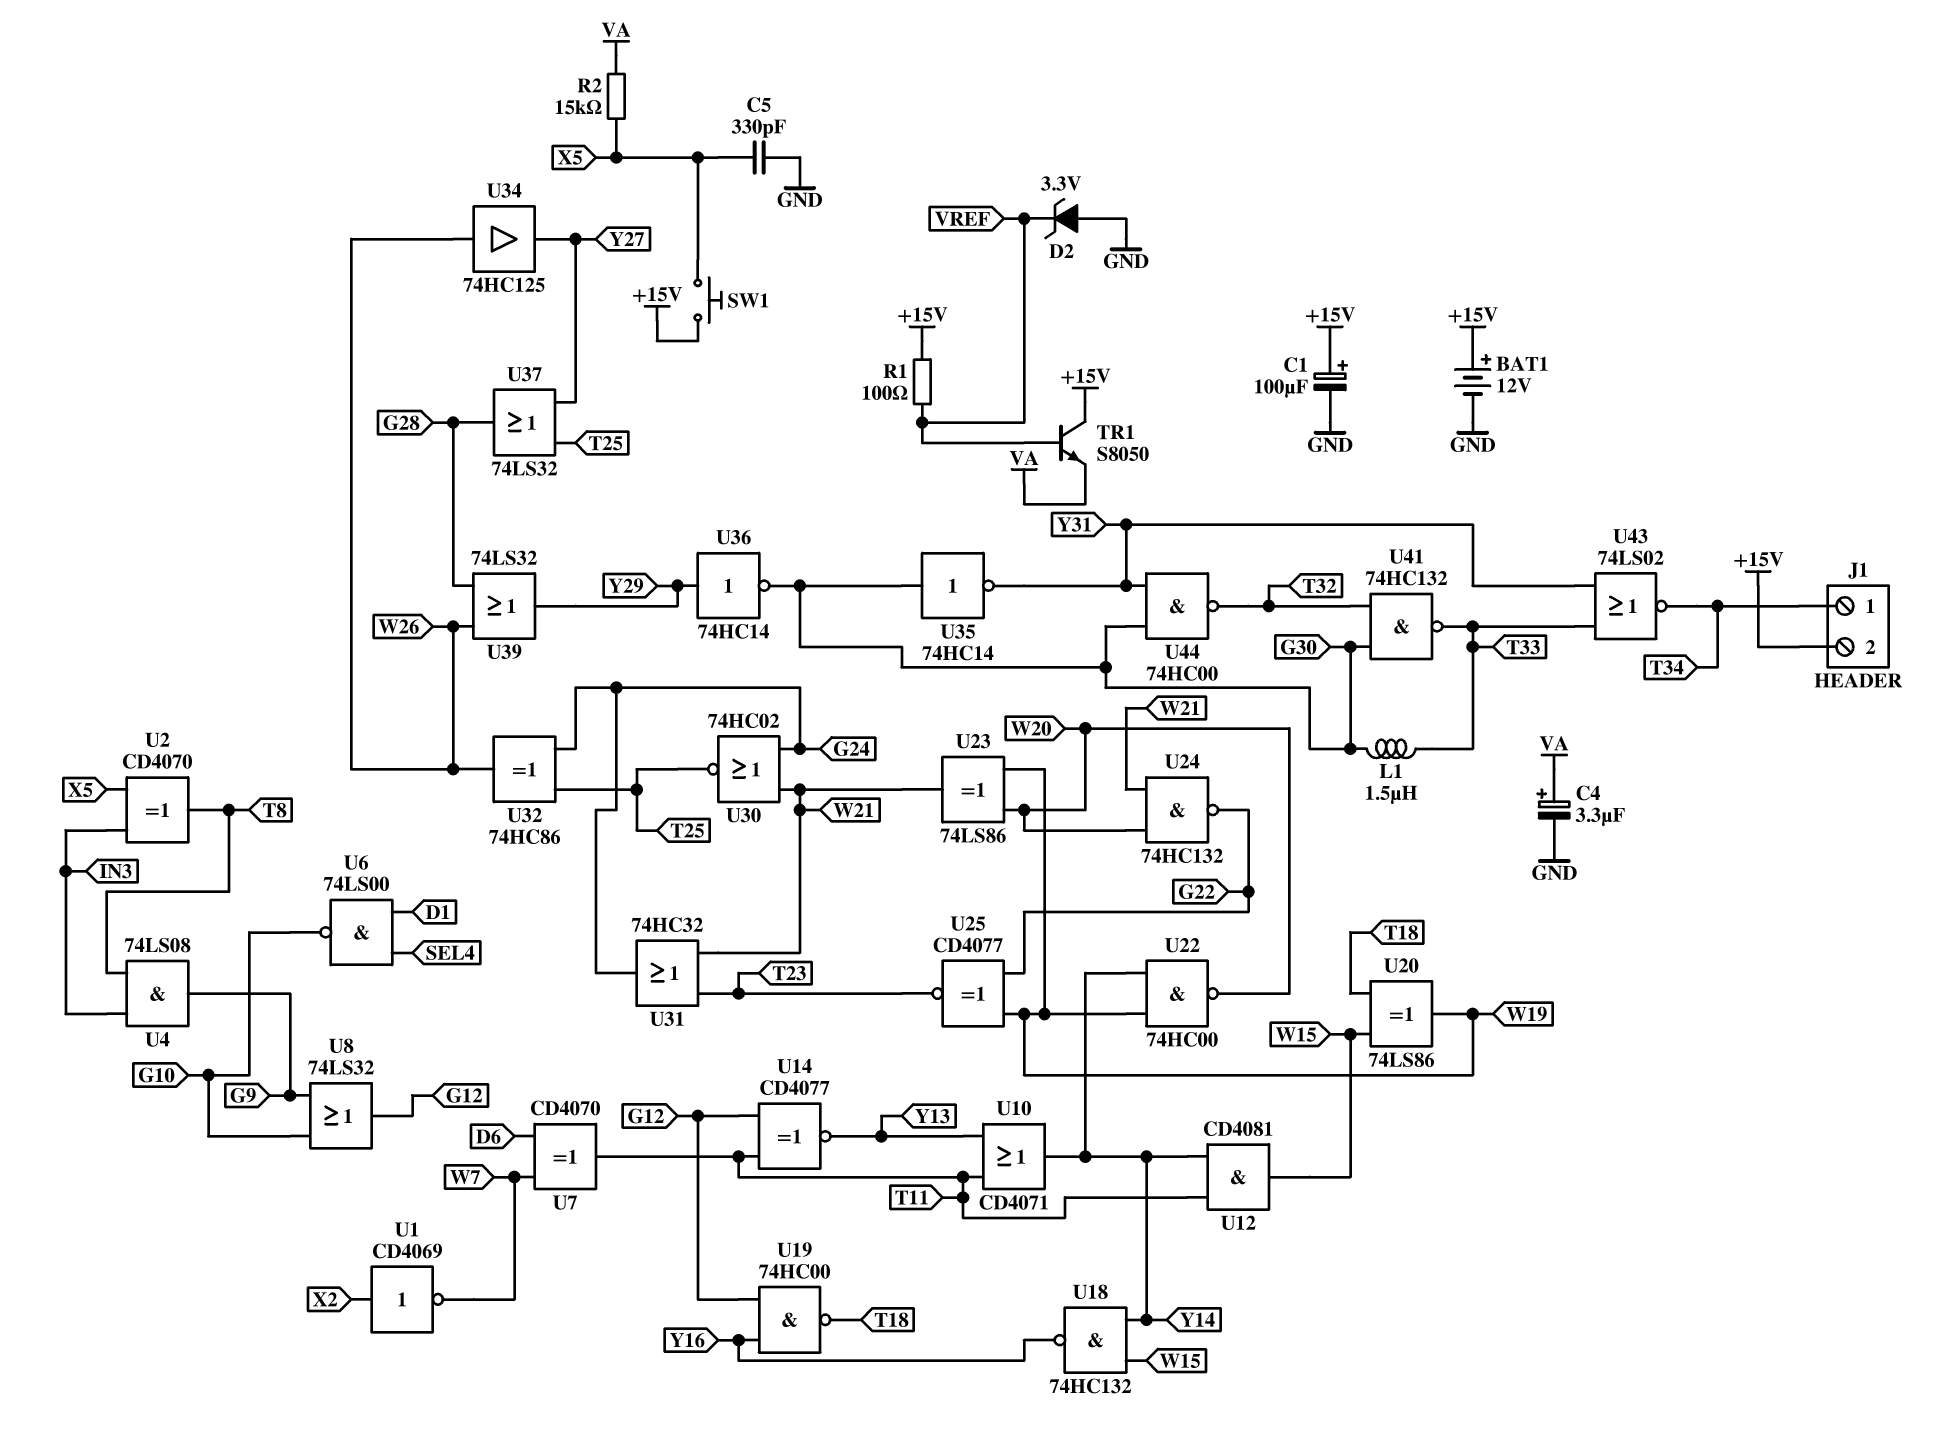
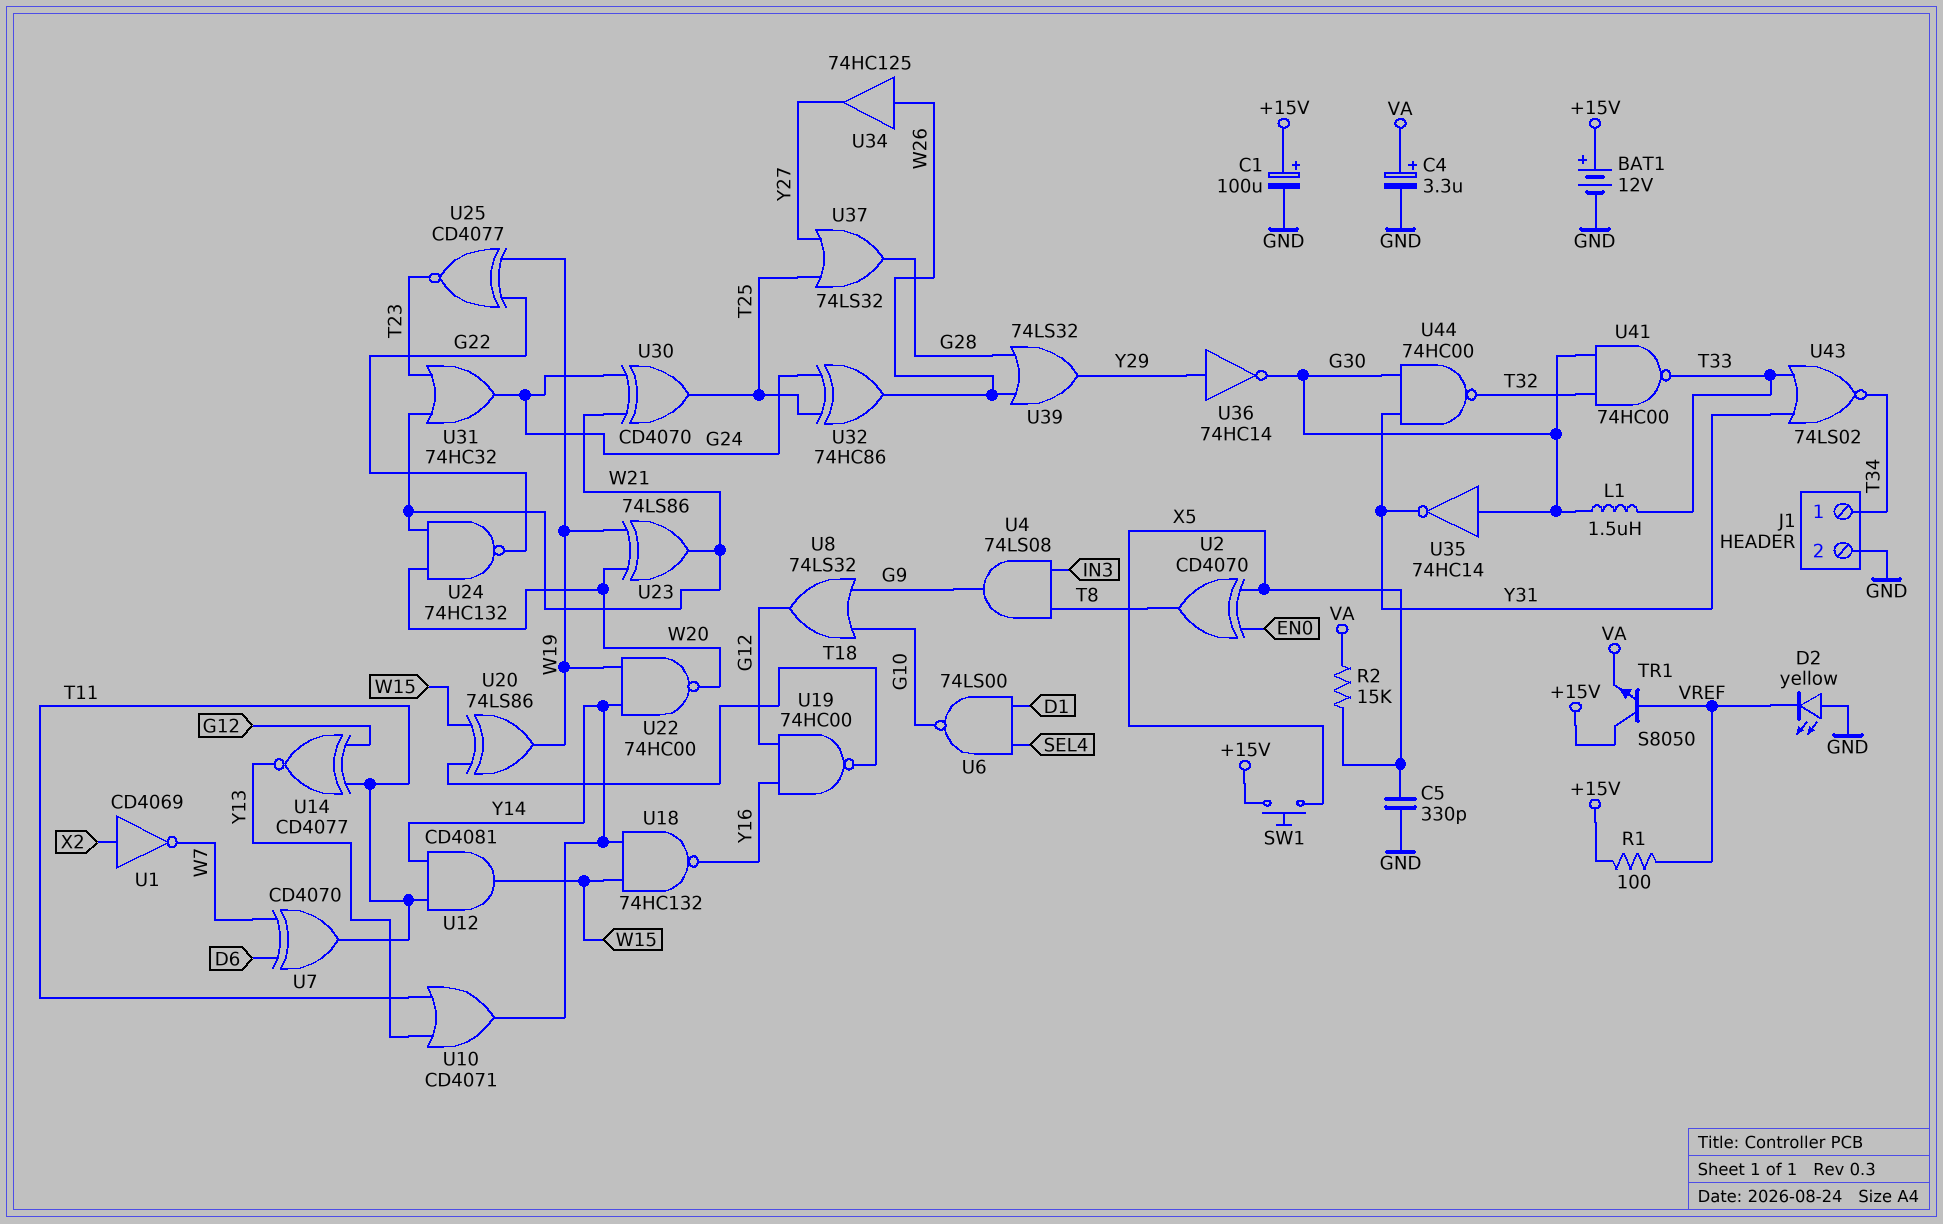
D2: zener 3.3V (A GND, K VREF) -> LED yellow (A GND, K VREF)
J1 pin 2: +15V -> GND
U2: XOR CD4070 (in IN3, in X5, out T8) -> XOR CD4070 (in EN0, in X5, out T8)
U30: NOR 74HC02 (in G24, in W21, out T25) -> XOR CD4070 (in G24, in W21, out T25)
U41: NAND 74HC132 (in G30, in T32, out T33) -> NAND 74HC00 (in G30, in T32, out T33)

